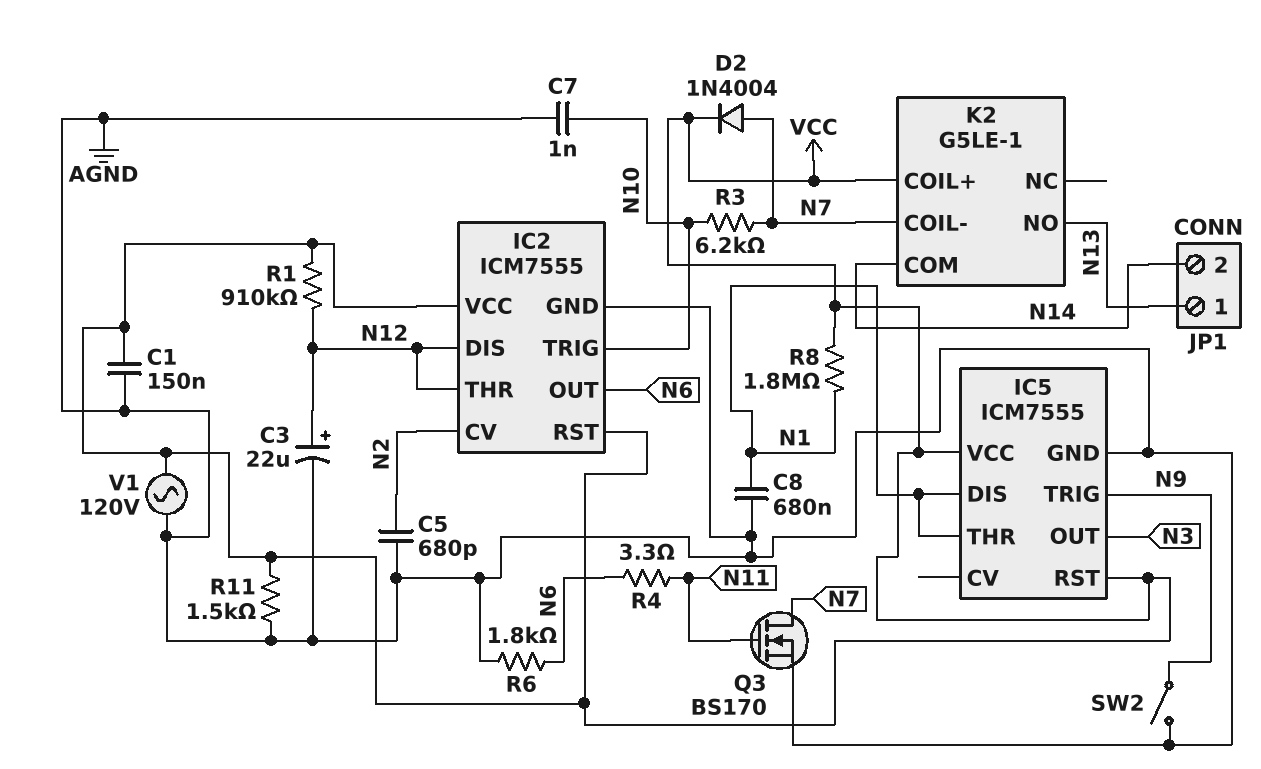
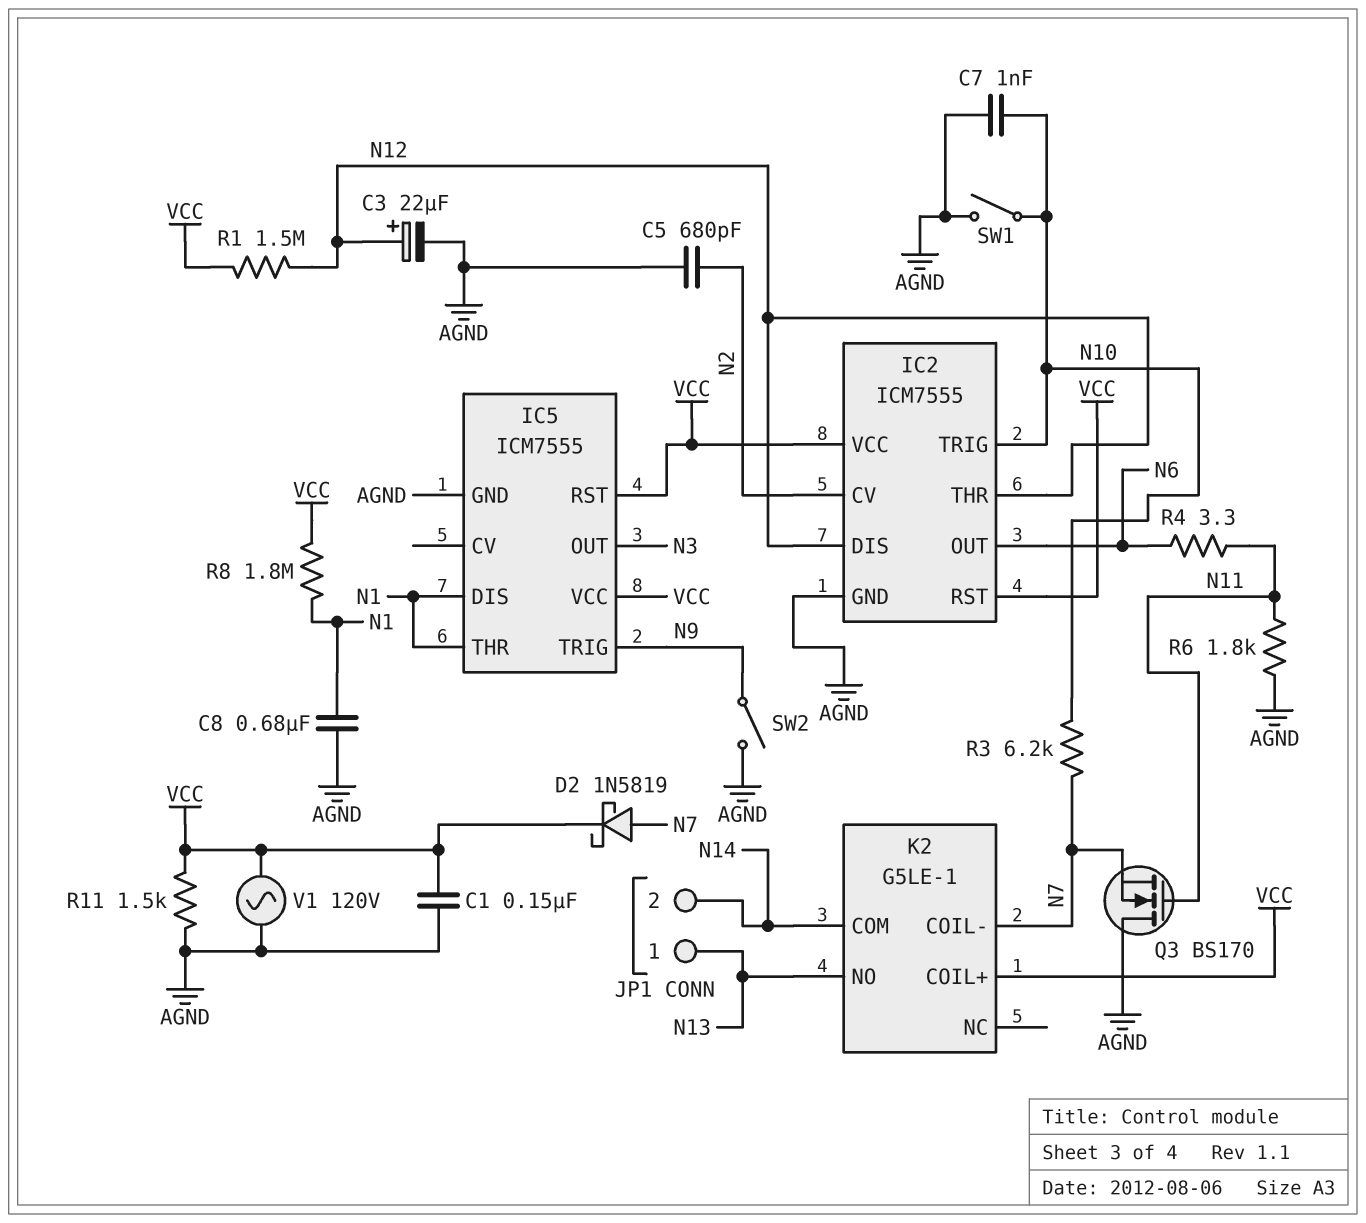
D2: diode 1N4004 (A N7, K VCC) -> schottky 1N5819 (A N7, K VCC)
Q3: NMOS BS170 (G N11, D N7, S AGND) -> NMOS BS170 (G N11, D AGND, S N7)
R1: 910k (N12, VCC) -> 1.5M (N12, VCC)
R6: 1.8k (AGND, N6) -> 1.8k (AGND, N11)
SW1: none -> switch (AGND, N10)

